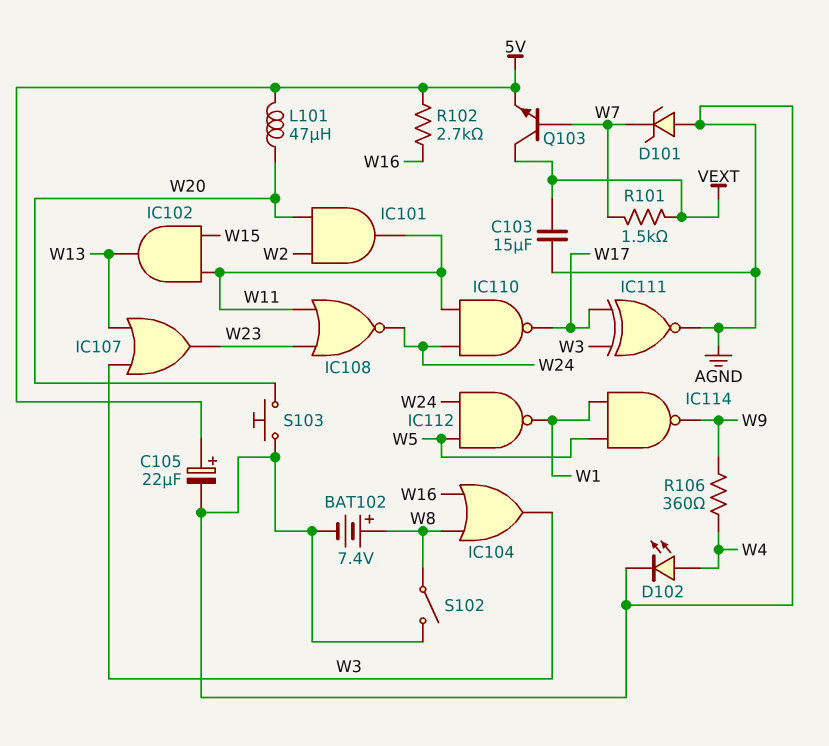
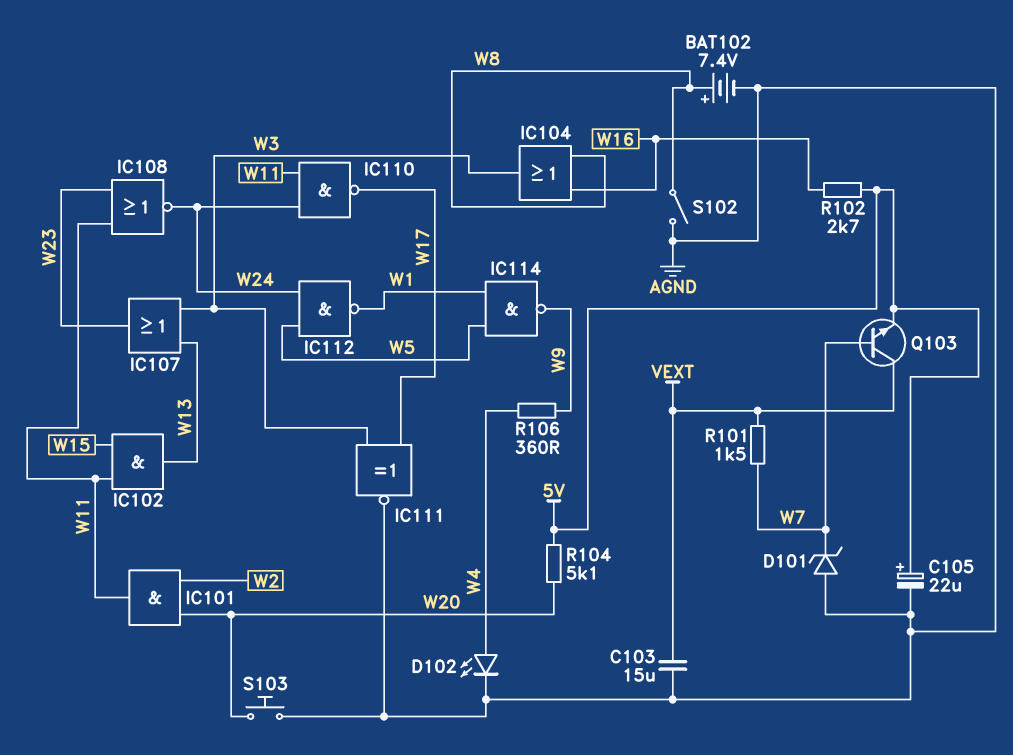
L101: 47uH (5V, W20) -> none
R104: none -> 5.1k (5V, W20)

